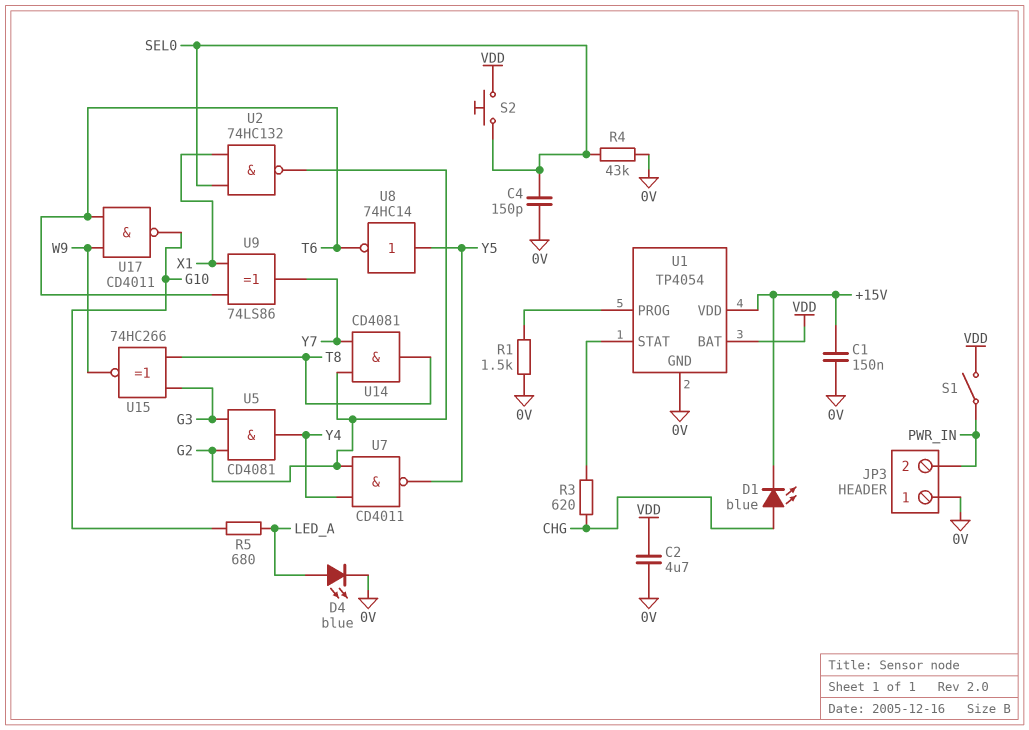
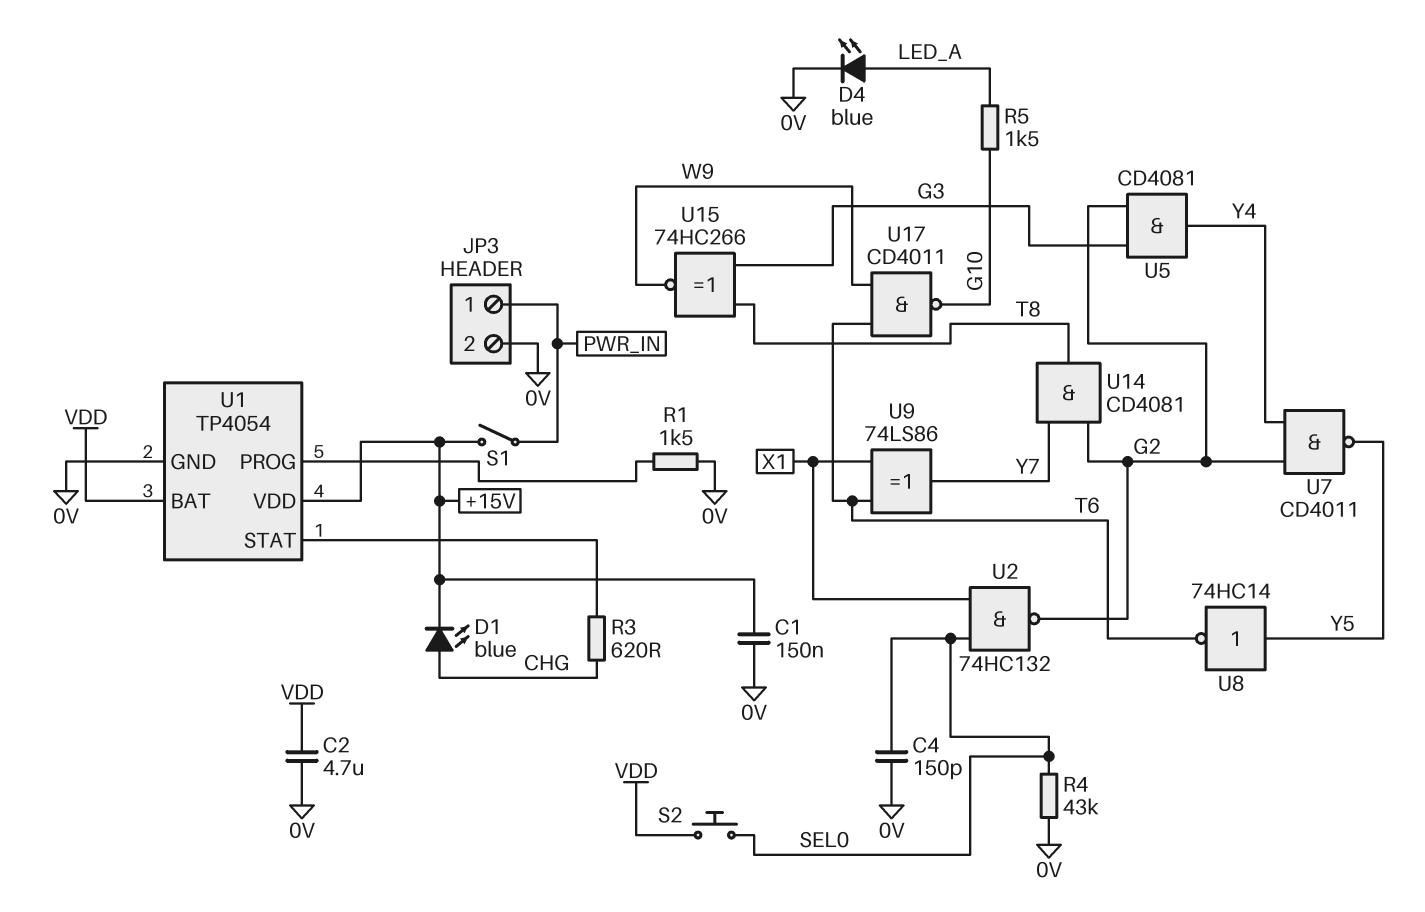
JP3 pin 1: 0V -> PWR_IN
JP3 pin 2: PWR_IN -> 0V
R5: 680 (G10, LED_A) -> 1.5k (G10, LED_A)
S1: switch (PWR_IN, VDD) -> switch (+15V, PWR_IN)

